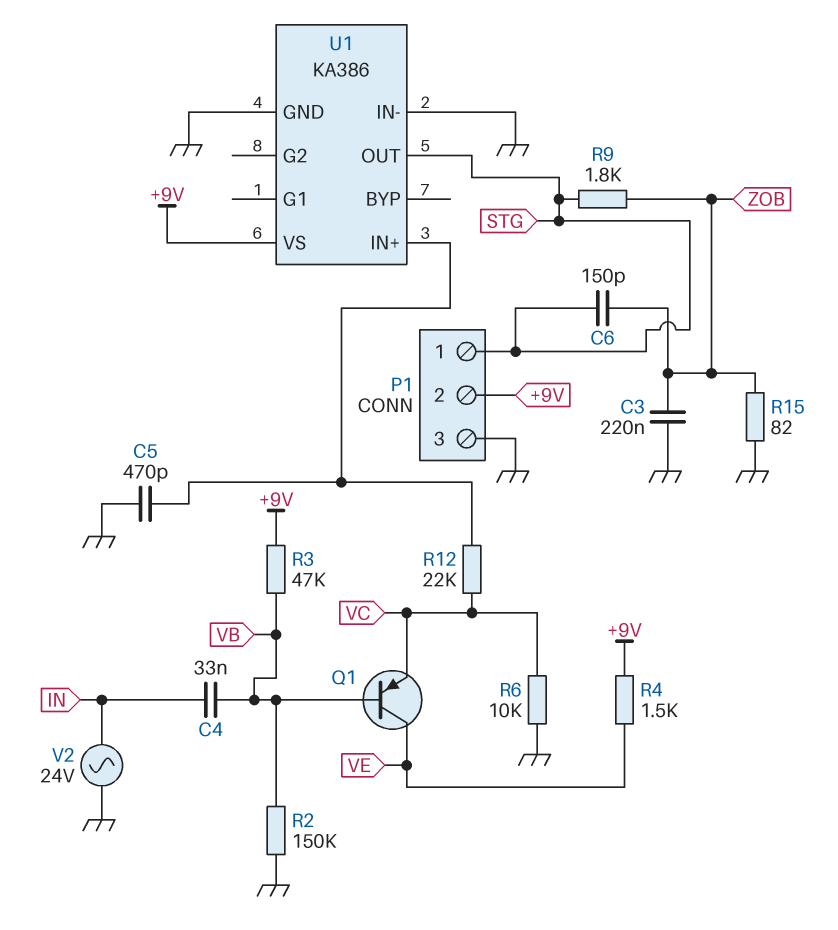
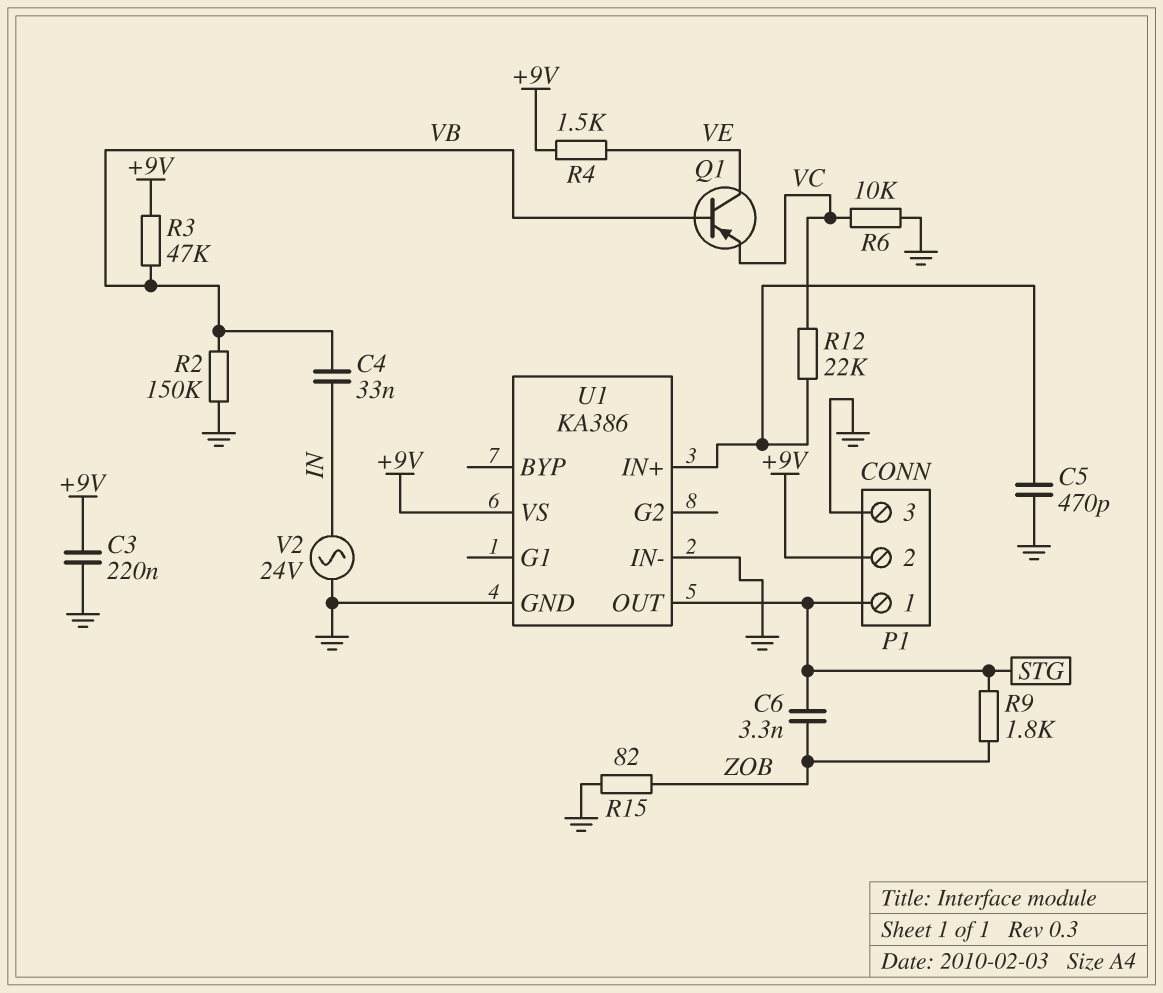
C3: 220nF (GND, ZOB) -> 220nF (+9V, GND)
C6: 150pF (STG, ZOB) -> 3.3nF (STG, ZOB)

